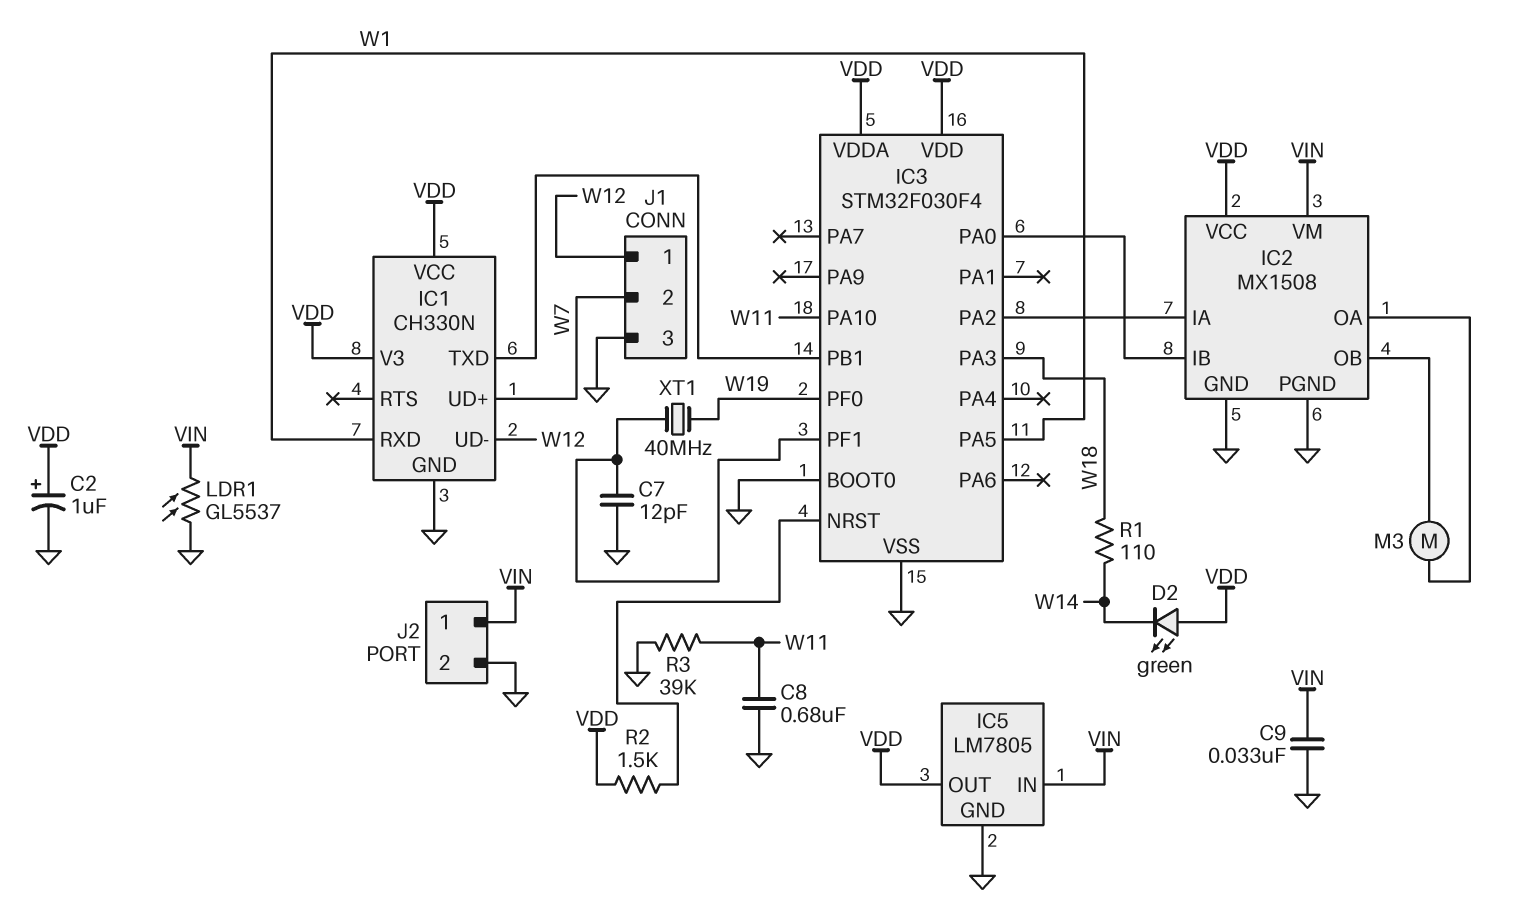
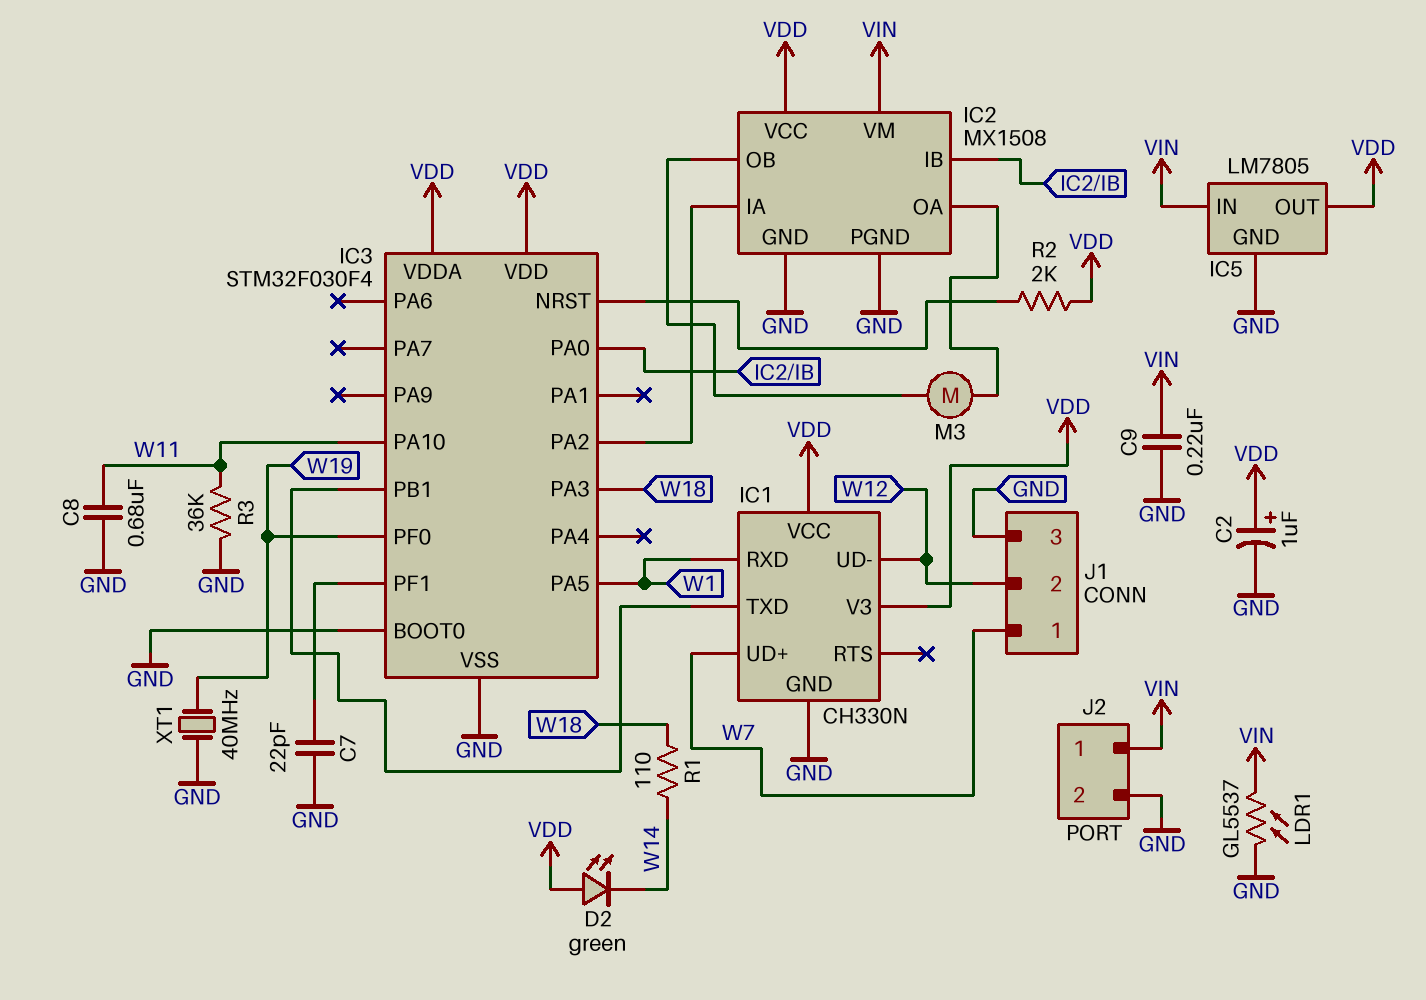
C7: 12pF (GND, IC3/PF1) -> 22pF (GND, IC3/PF1)
C9: 33nF (GND, VIN) -> 220nF (GND, VIN)
J1 pin 1: W12 -> W7
J1 pin 2: W7 -> W12
R2: 1.5k (IC3/NRST, VDD) -> 2k (IC3/NRST, VDD)
R3: 39k (GND, W11) -> 36k (GND, W11)
XT1: 40MHz (IC3/PF1, W19) -> 40MHz (GND, W19)

